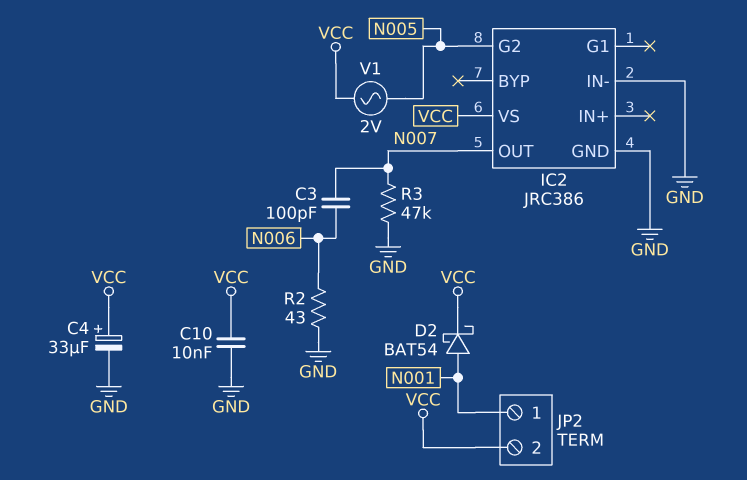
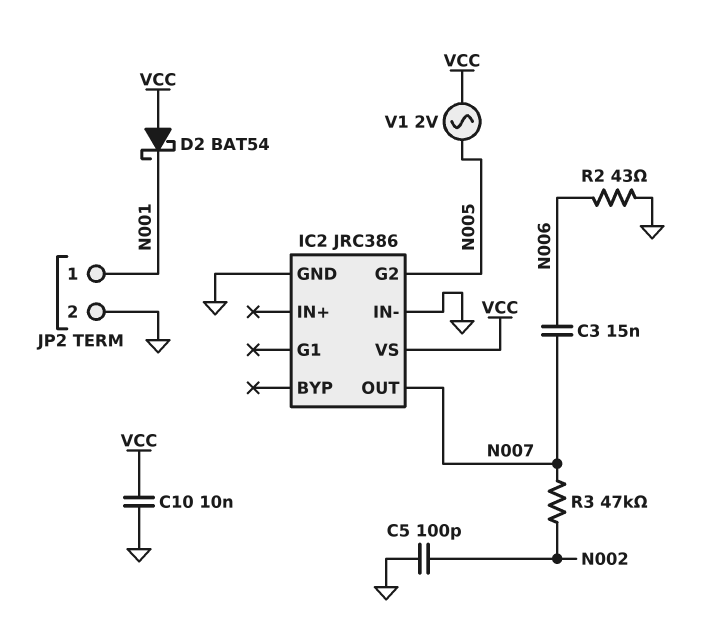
C3: 100pF (N006, N007) -> 15nF (N006, N007)
C4: 33uF (plus VCC, minus GND) -> none
C5: none -> 100pF (GND, N002)
D2: schottky BAT54 (A N001, K VCC) -> schottky BAT54 (A VCC, K N001)
JP2 pin 2: VCC -> GND
R3: 47k (GND, N007) -> 47k (N002, N007)

